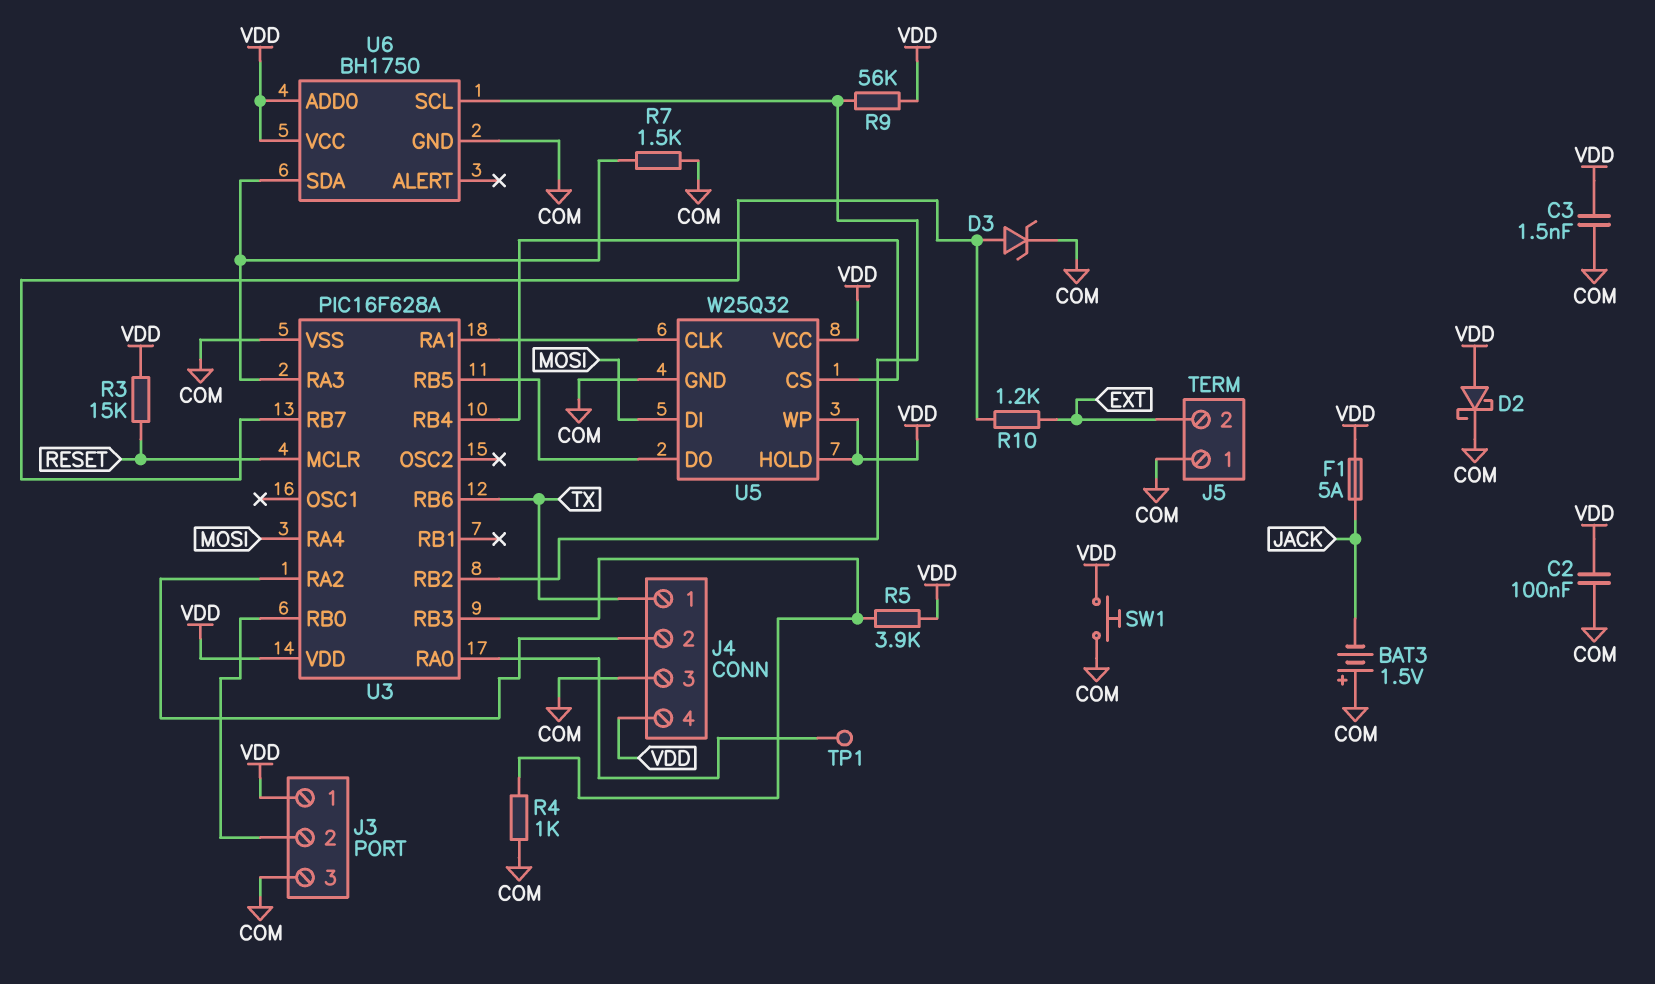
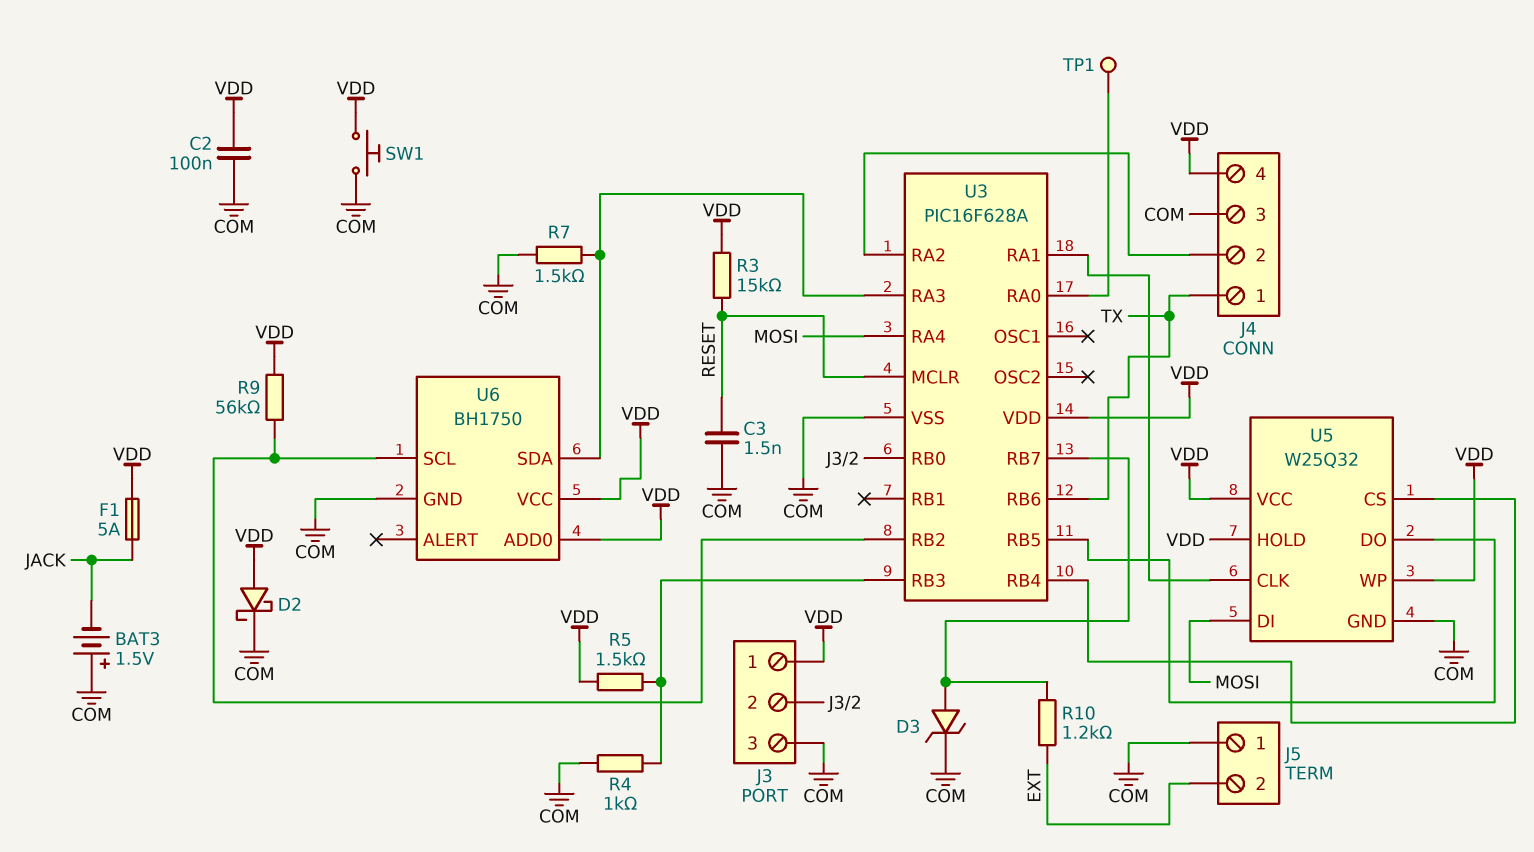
C3: 1.5nF (COM, VDD) -> 1.5nF (COM, RESET)
R5: 3.9k (U3/RB3, VDD) -> 1.5k (U3/RB3, VDD)

